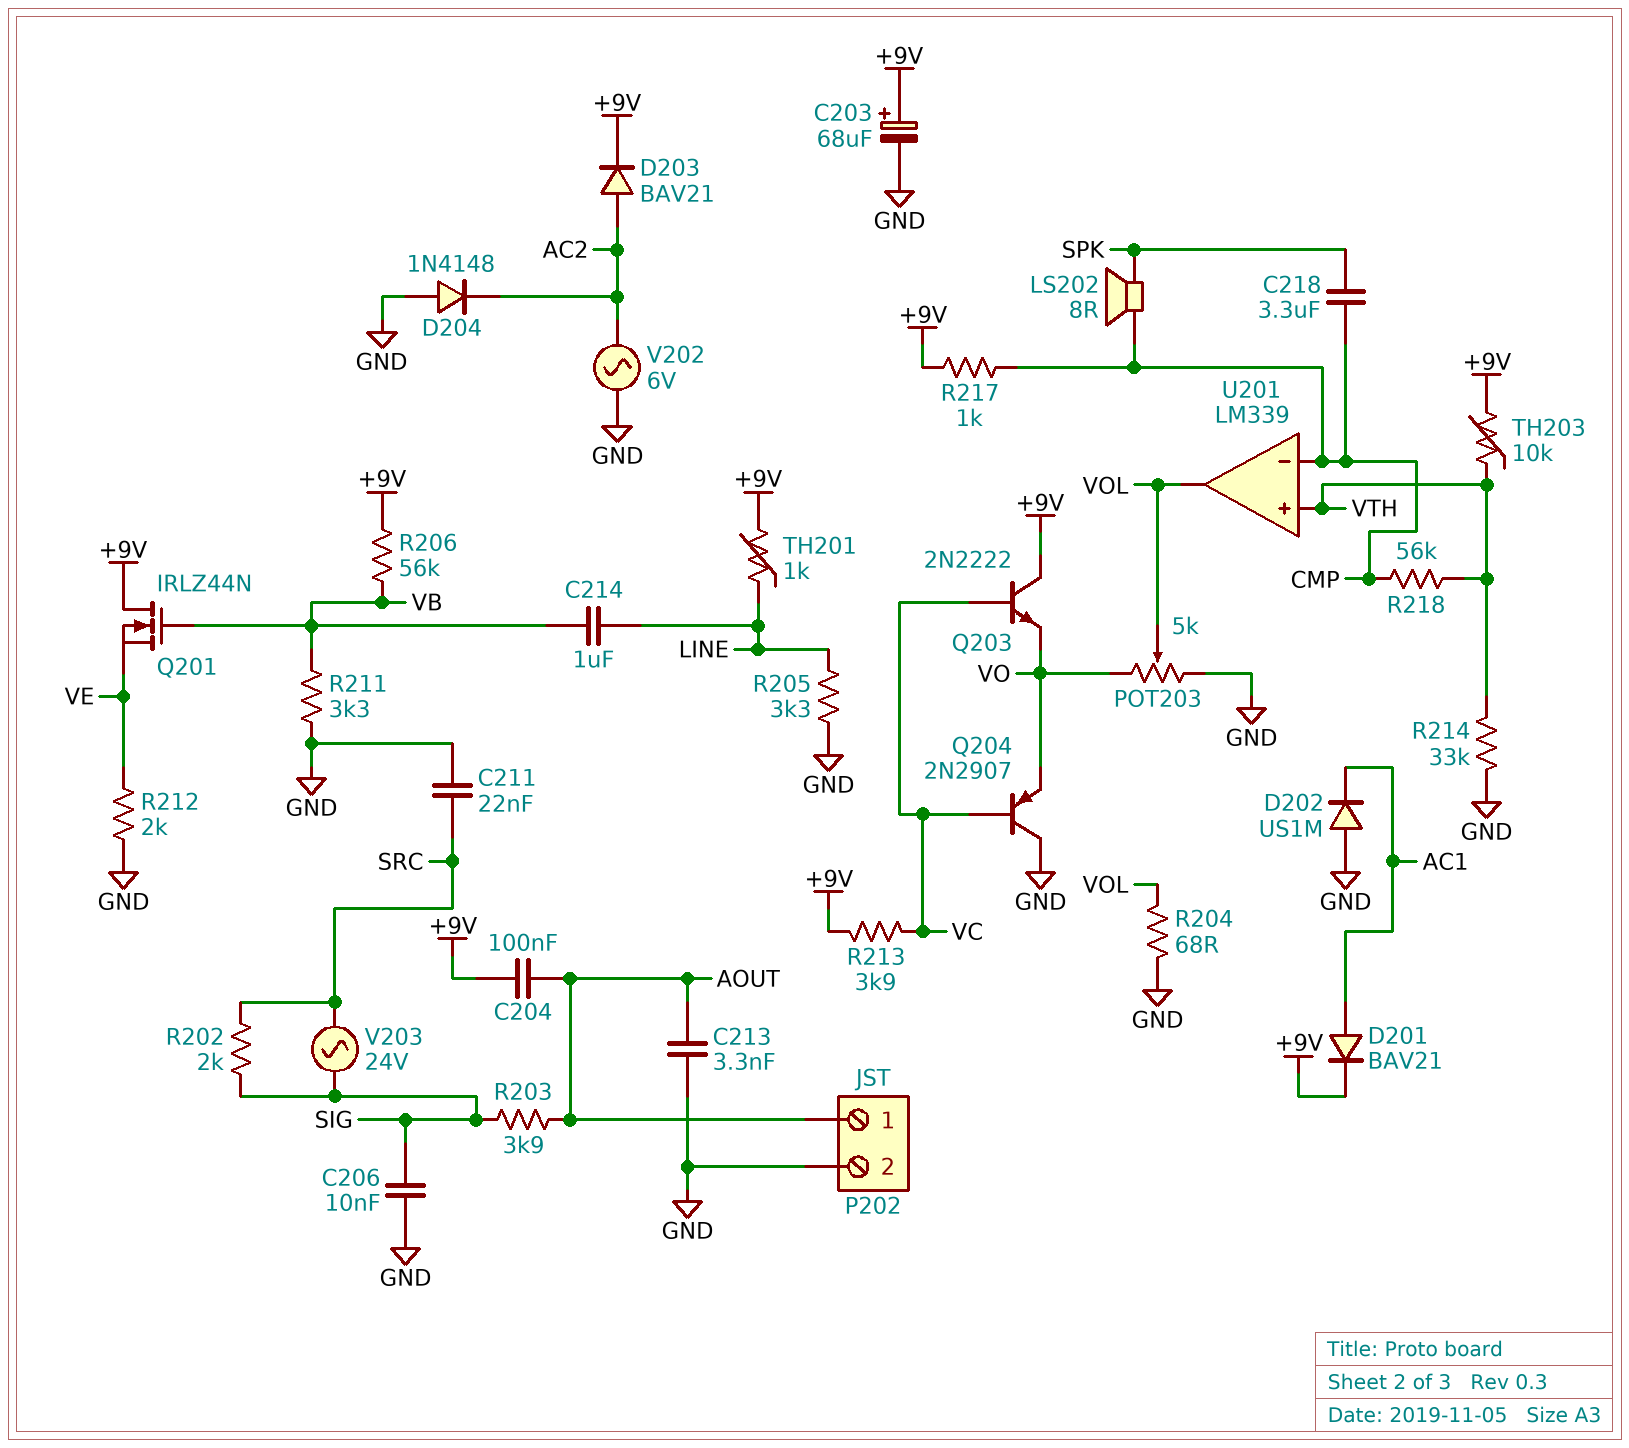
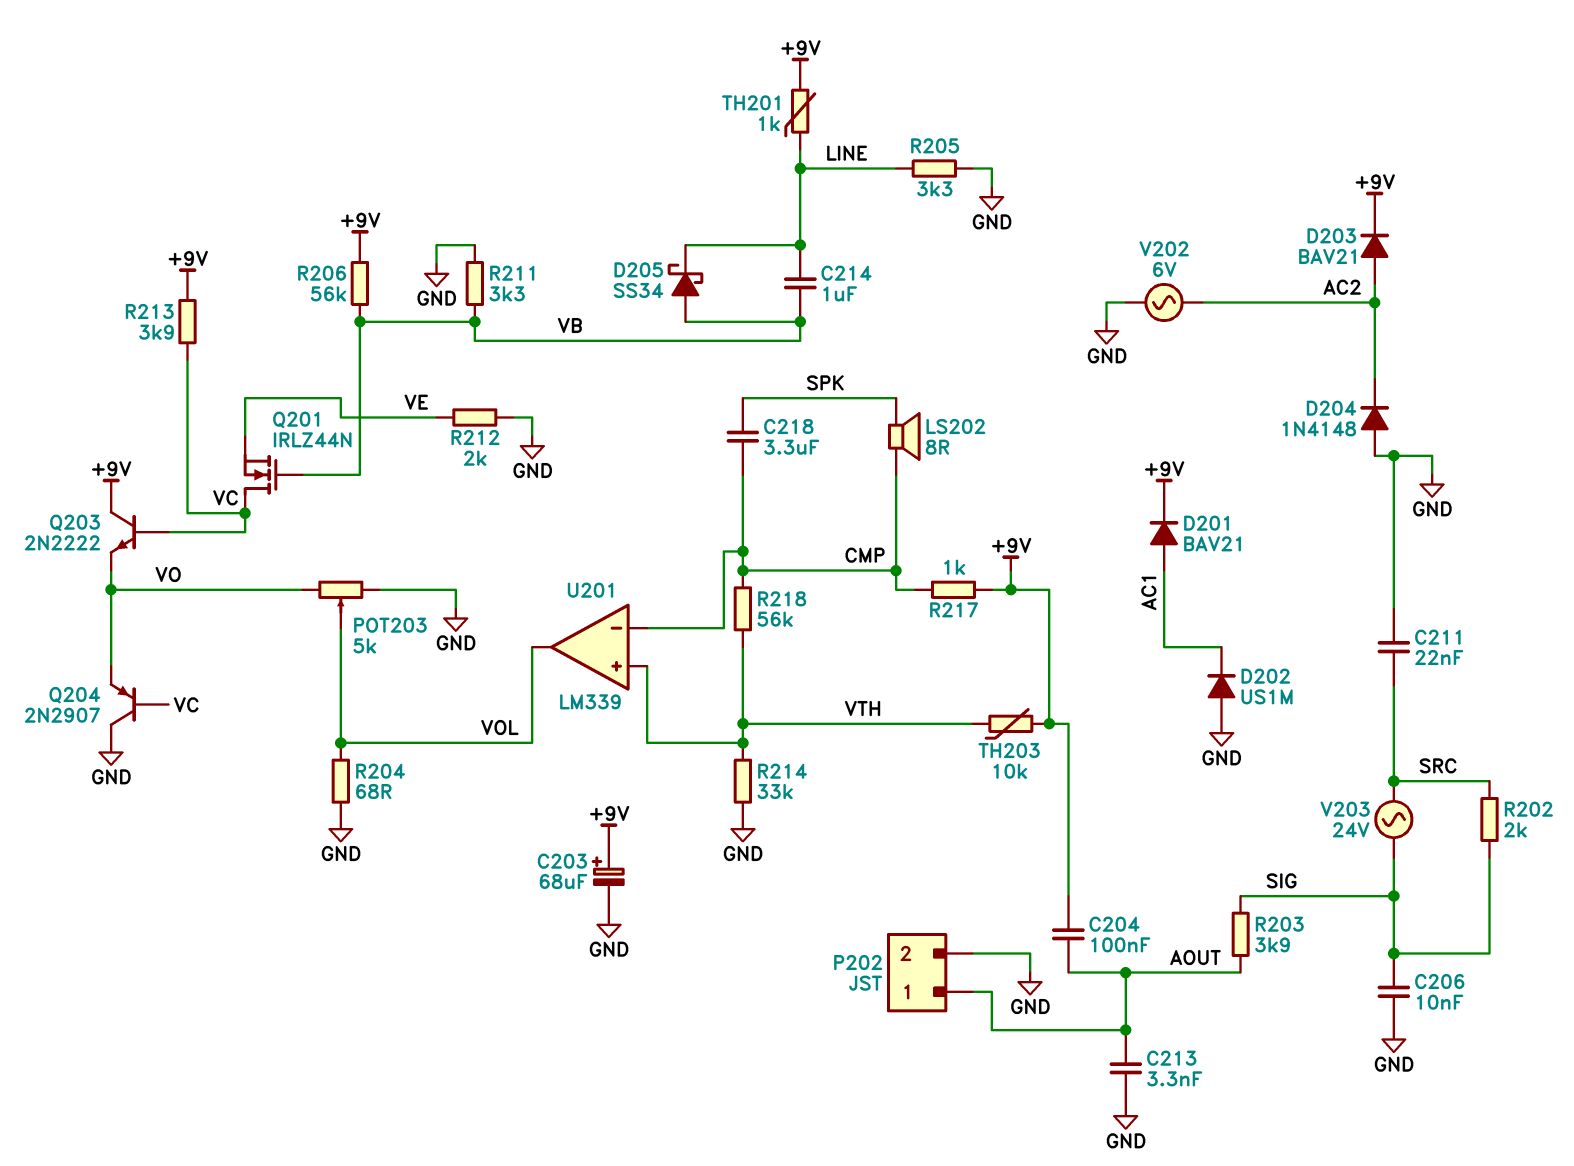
D205: none -> schottky SS34 (A VB, K LINE)
Q201: NMOS IRLZ44N (G VB, D +9V, S VE) -> NMOS IRLZ44N (G VB, D VC, S VE)

